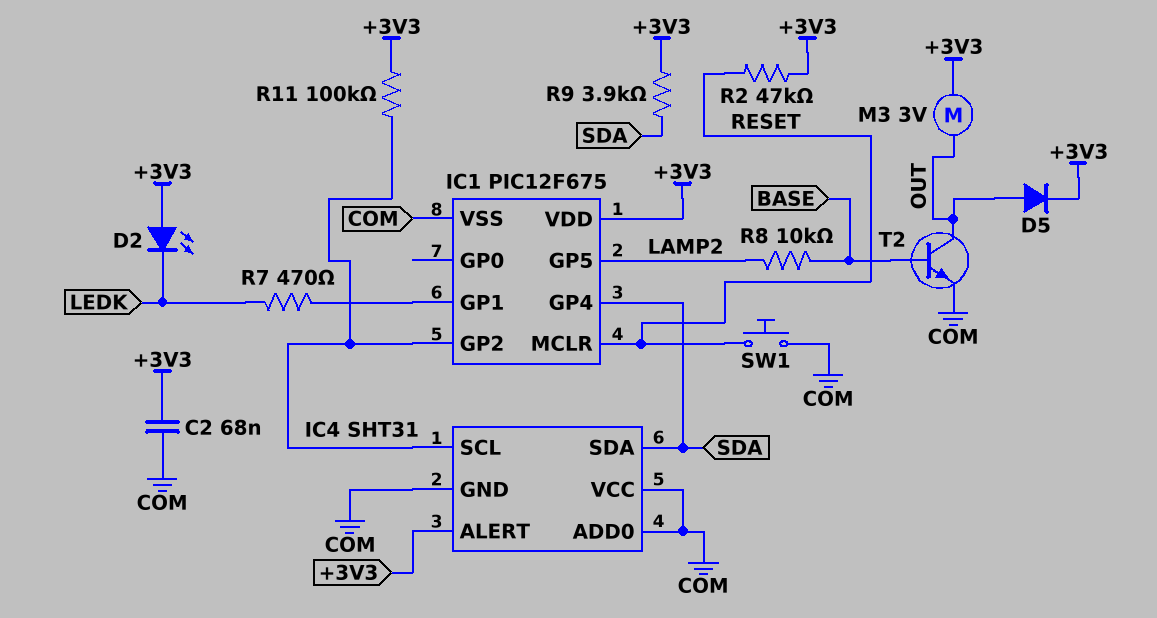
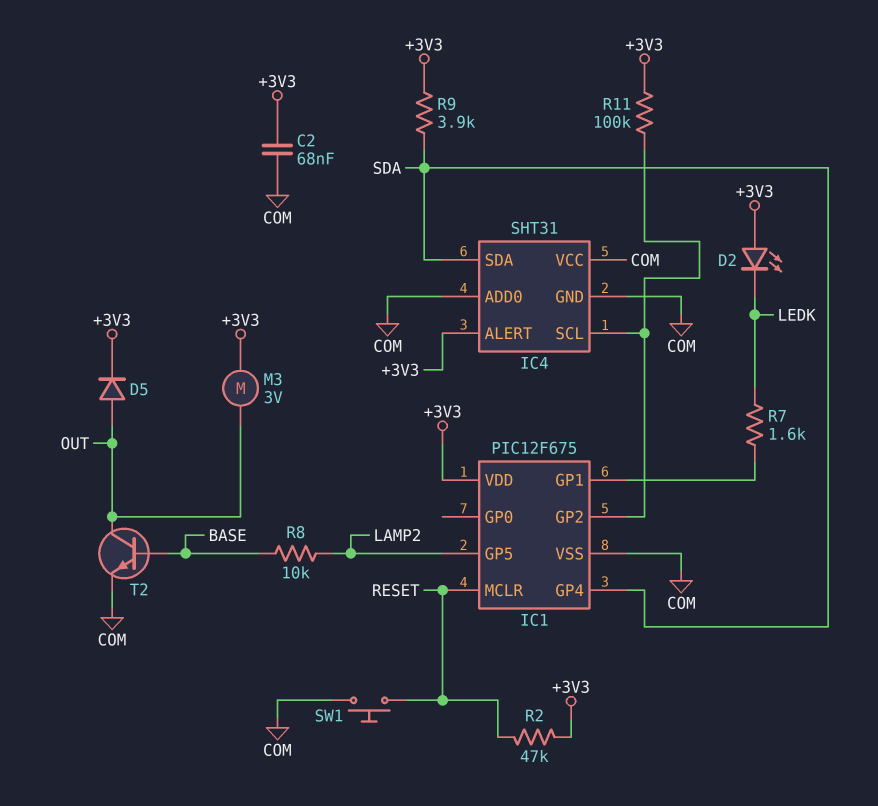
R7: 470 (IC1/GP1, LEDK) -> 1.6k (IC1/GP1, LEDK)

